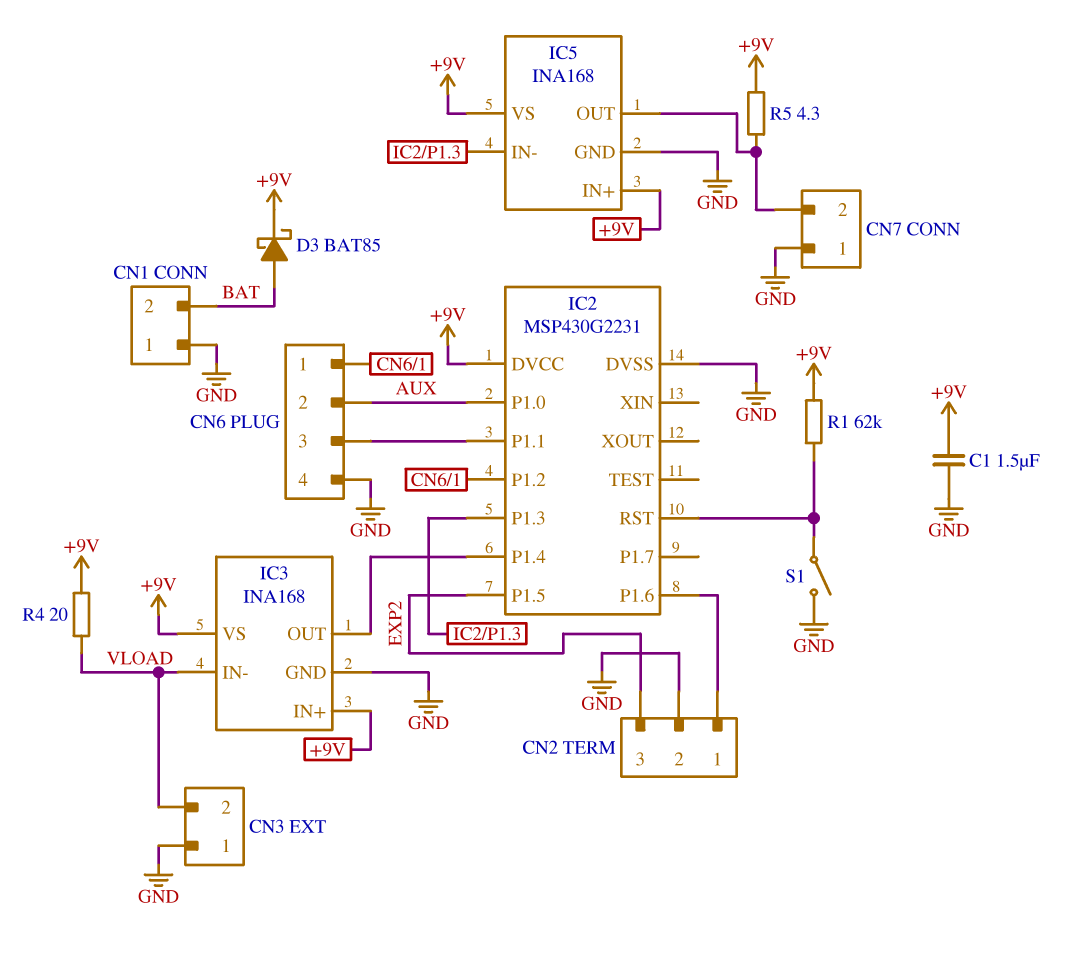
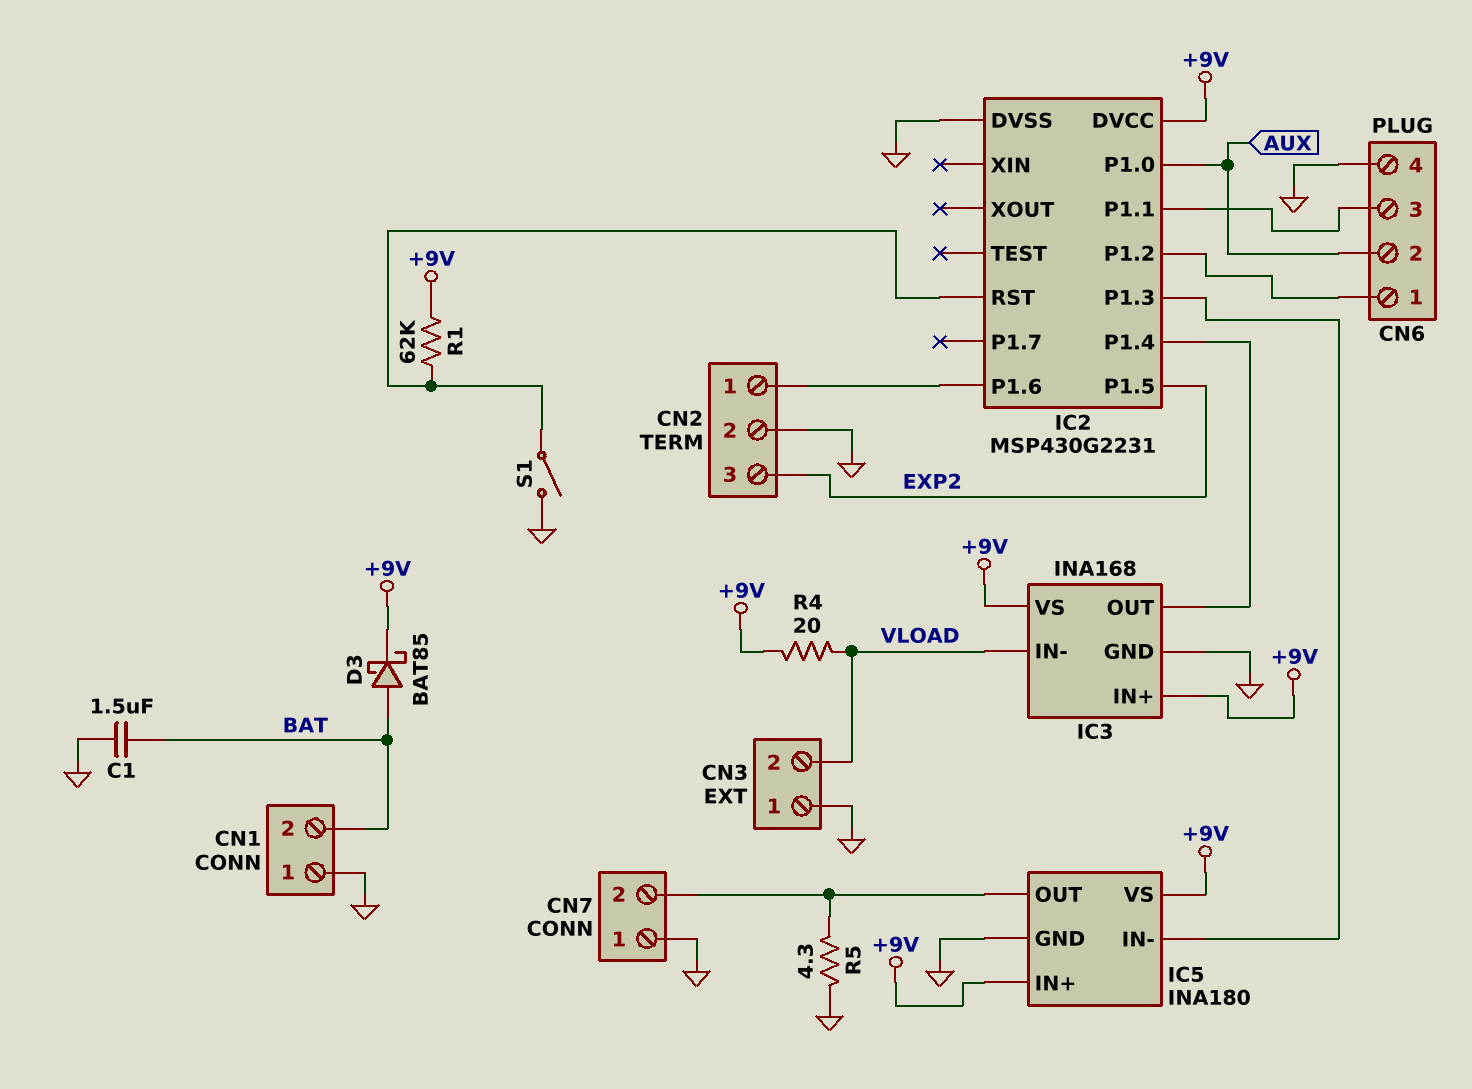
C1: 1.5uF (+9V, GND) -> 1.5uF (BAT, GND)
IC5: INA168 -> INA180
R5: 4.3 (+9V, CN7/2) -> 4.3 (CN7/2, GND)

